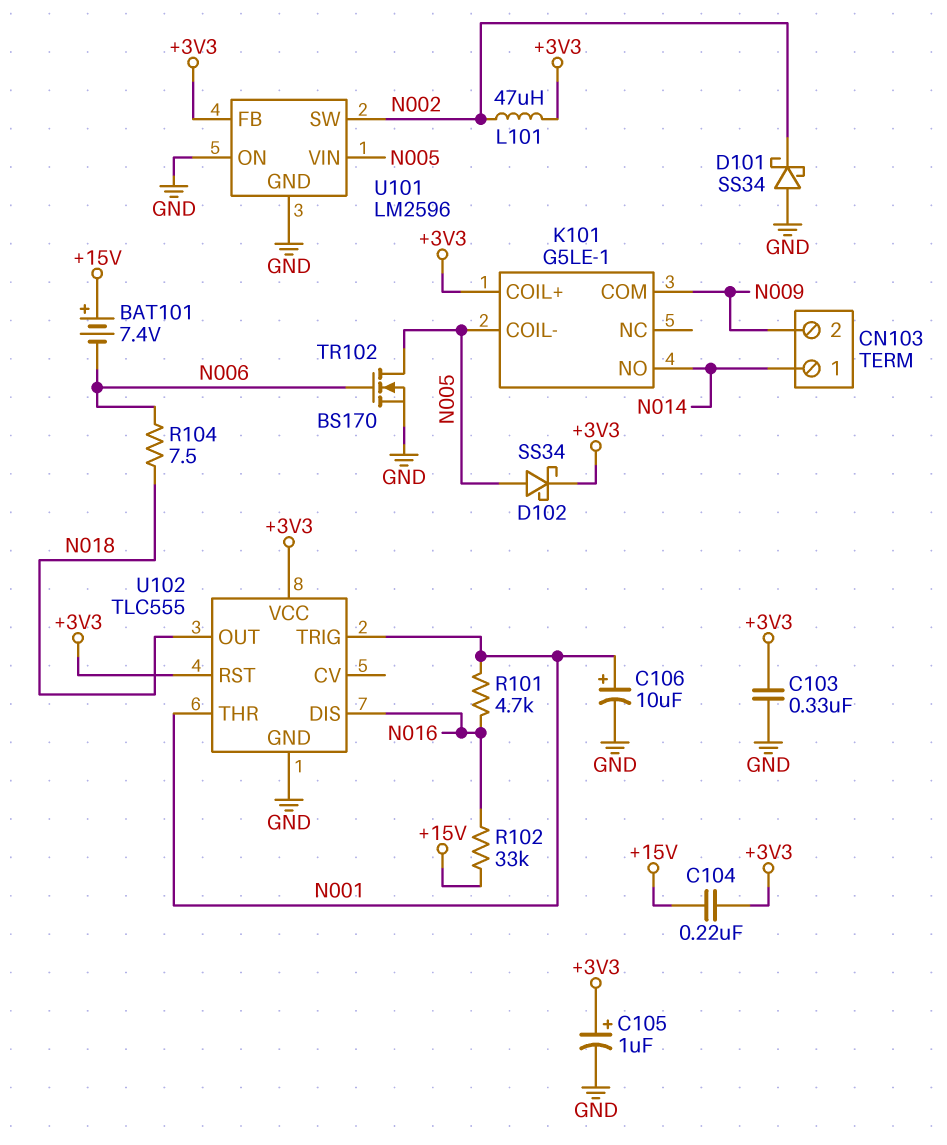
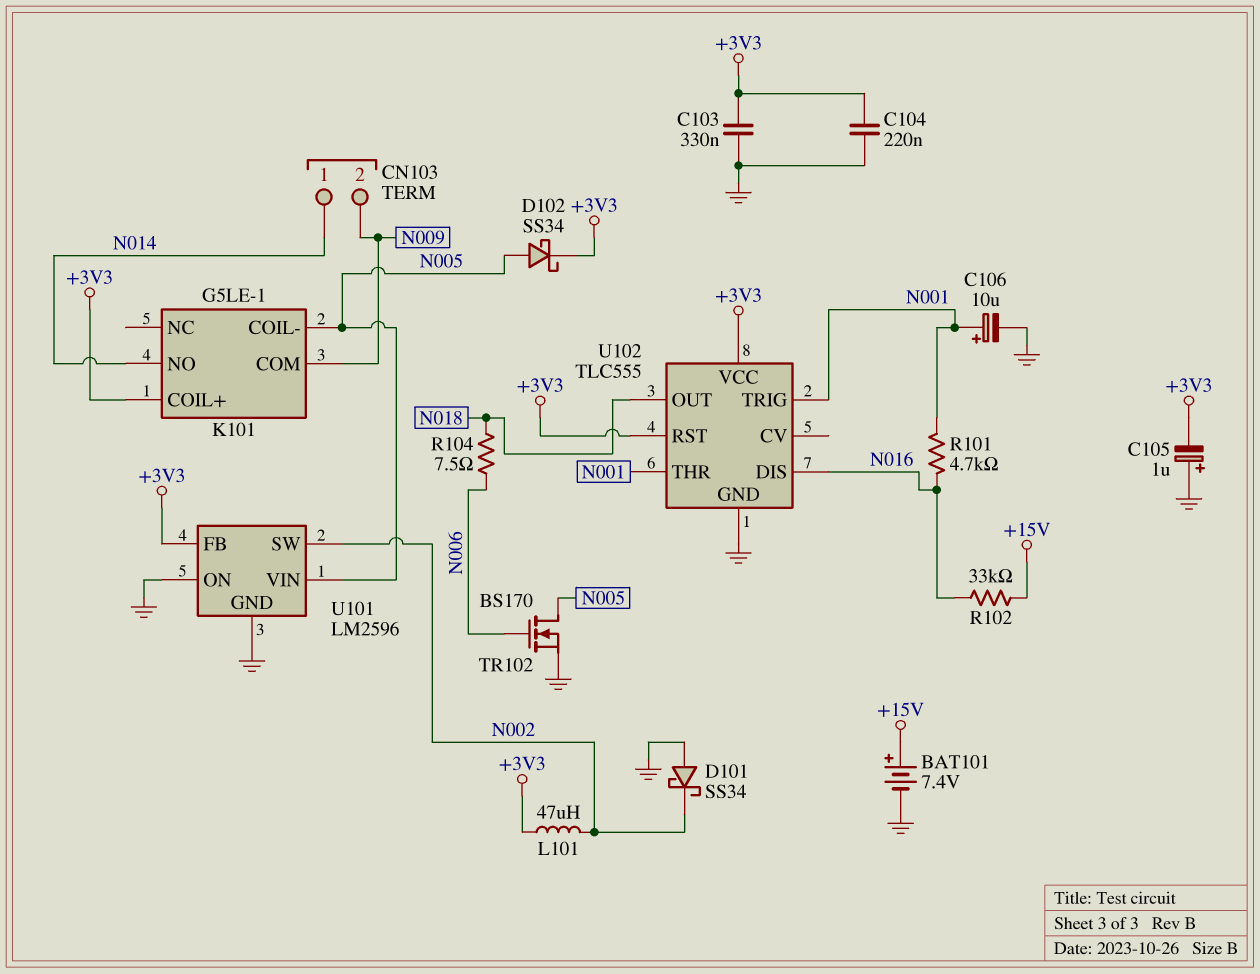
BAT101: 7.4V (plus +15V, minus N006) -> 7.4V (plus +15V, minus GND)
C104: 220nF (+3V3, +15V) -> 220nF (+3V3, GND)
C105: 1uF (plus +3V3, minus GND) -> 1uF (plus GND, minus +3V3)

